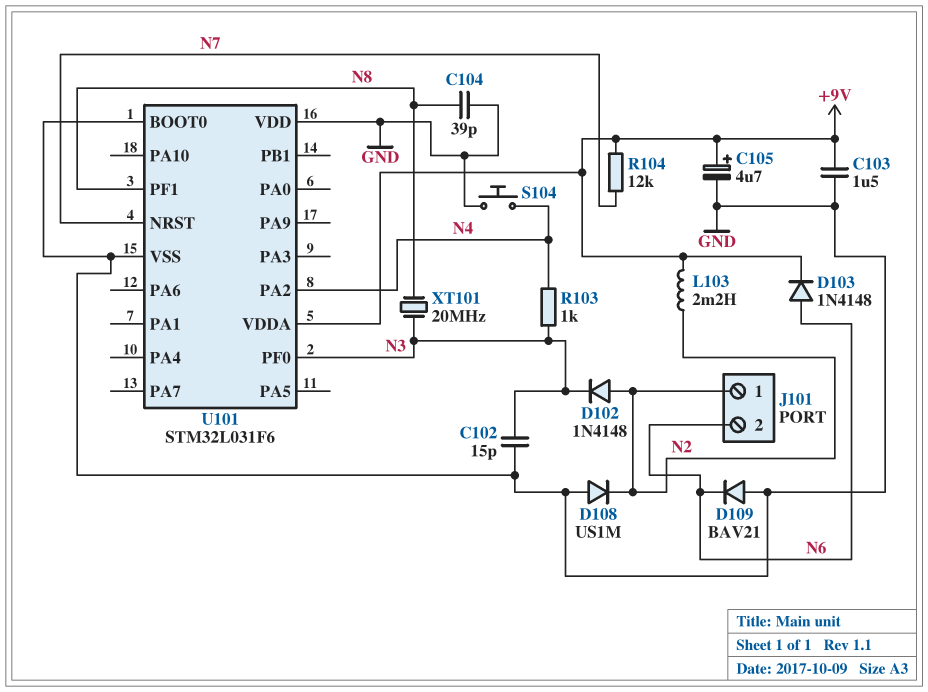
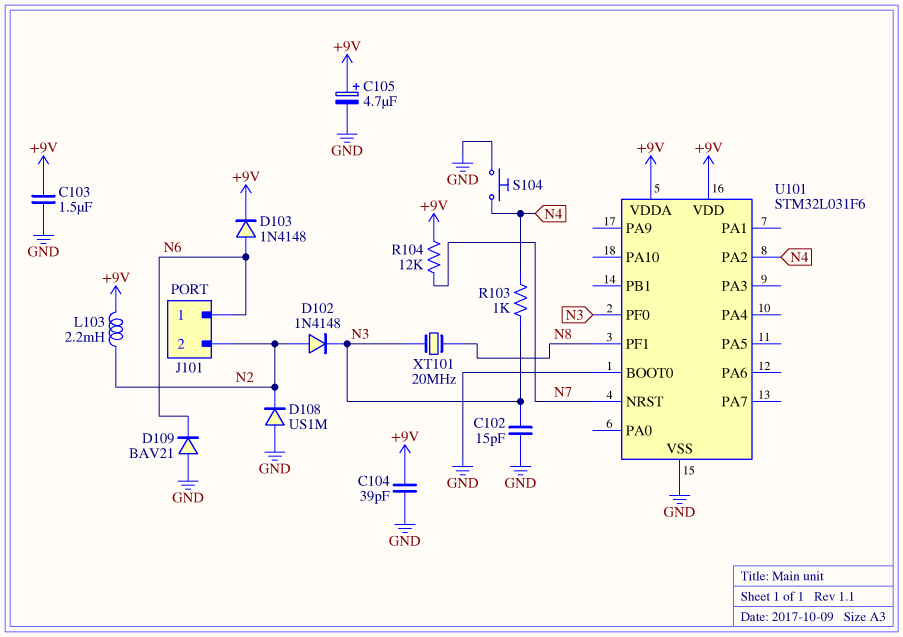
C104: 39pF (GND, N8) -> 39pF (+9V, GND)
J101 pin 1: N2 -> N6
J101 pin 2: N6 -> N2
U101 pin VDD: GND -> +9V

